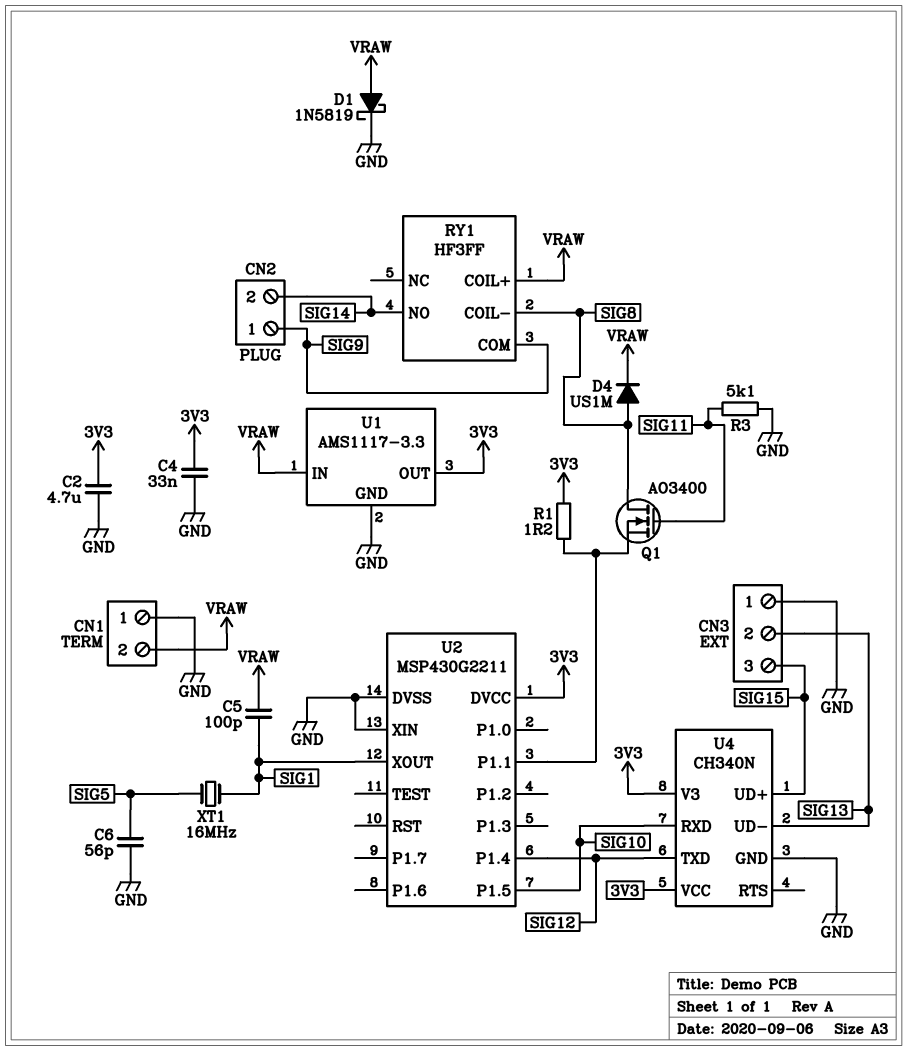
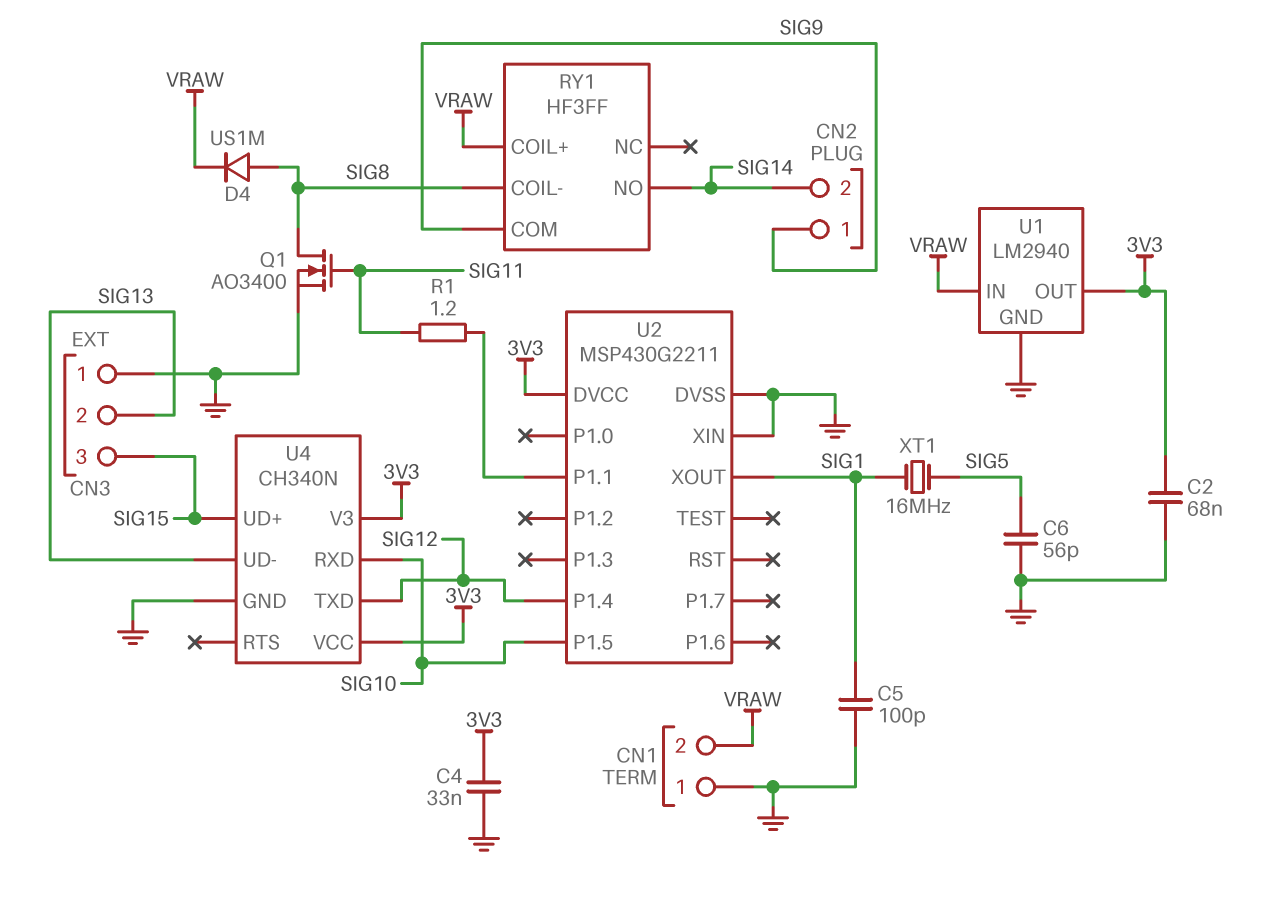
C2: 4.7uF (3V3, GND) -> 68nF (3V3, GND)
C5: 100pF (SIG1, VRAW) -> 100pF (GND, SIG1)
D1: schottky 1N5819 (A VRAW, K GND) -> none
Q1: NMOS AO3400 (G SIG11, D SIG8, S U2/P1.1) -> NMOS AO3400 (G SIG11, D SIG8, S GND)
R1: 1.2 (3V3, U2/P1.1) -> 1.2 (SIG11, U2/P1.1)
R3: 5.1k (GND, SIG11) -> none
U1: AMS1117-3.3 -> LM2940

